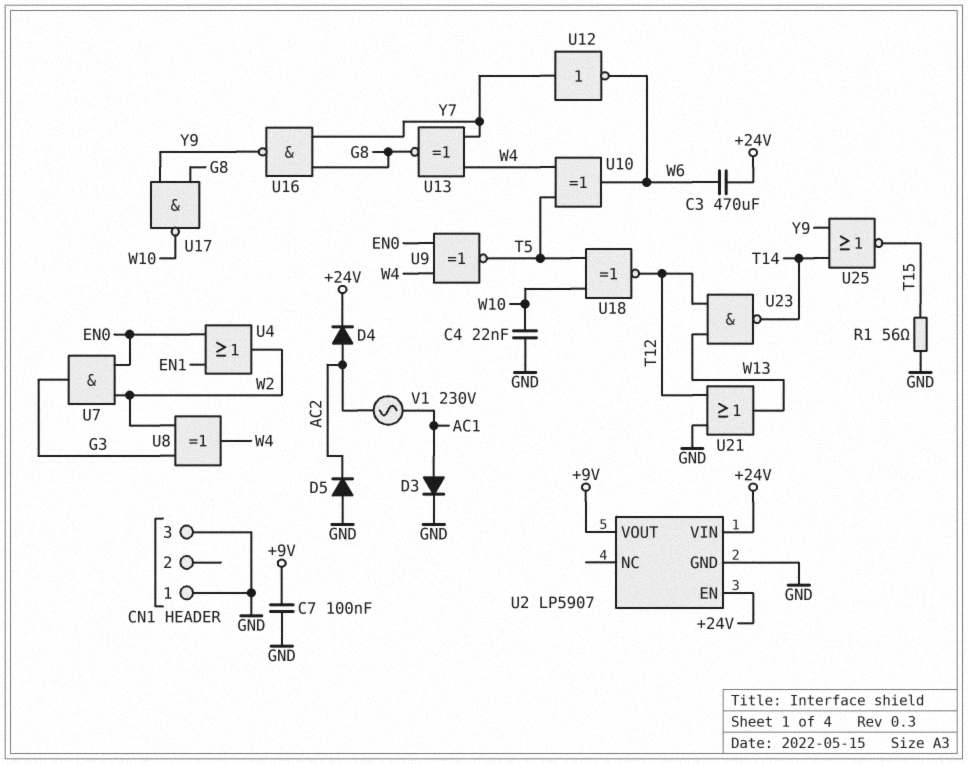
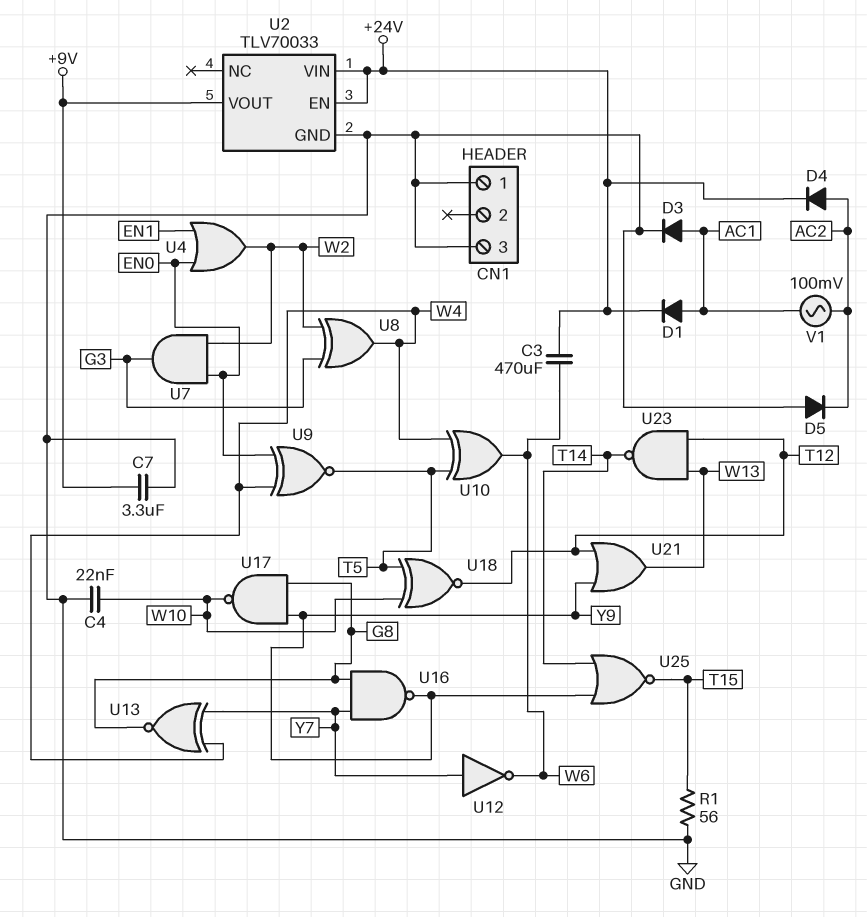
C7: 100nF (+9V, GND) -> 3.3uF (+9V, GND)
D1: none -> diode (A AC1, K +24V)
U2: LP5907 -> TLV70033
U21: OR (in GND, in T12, out W13) -> OR (in T12, in Y9, out W13)
V1: AC 230V (AC1, AC2) -> AC 100mV (AC1, AC2)

